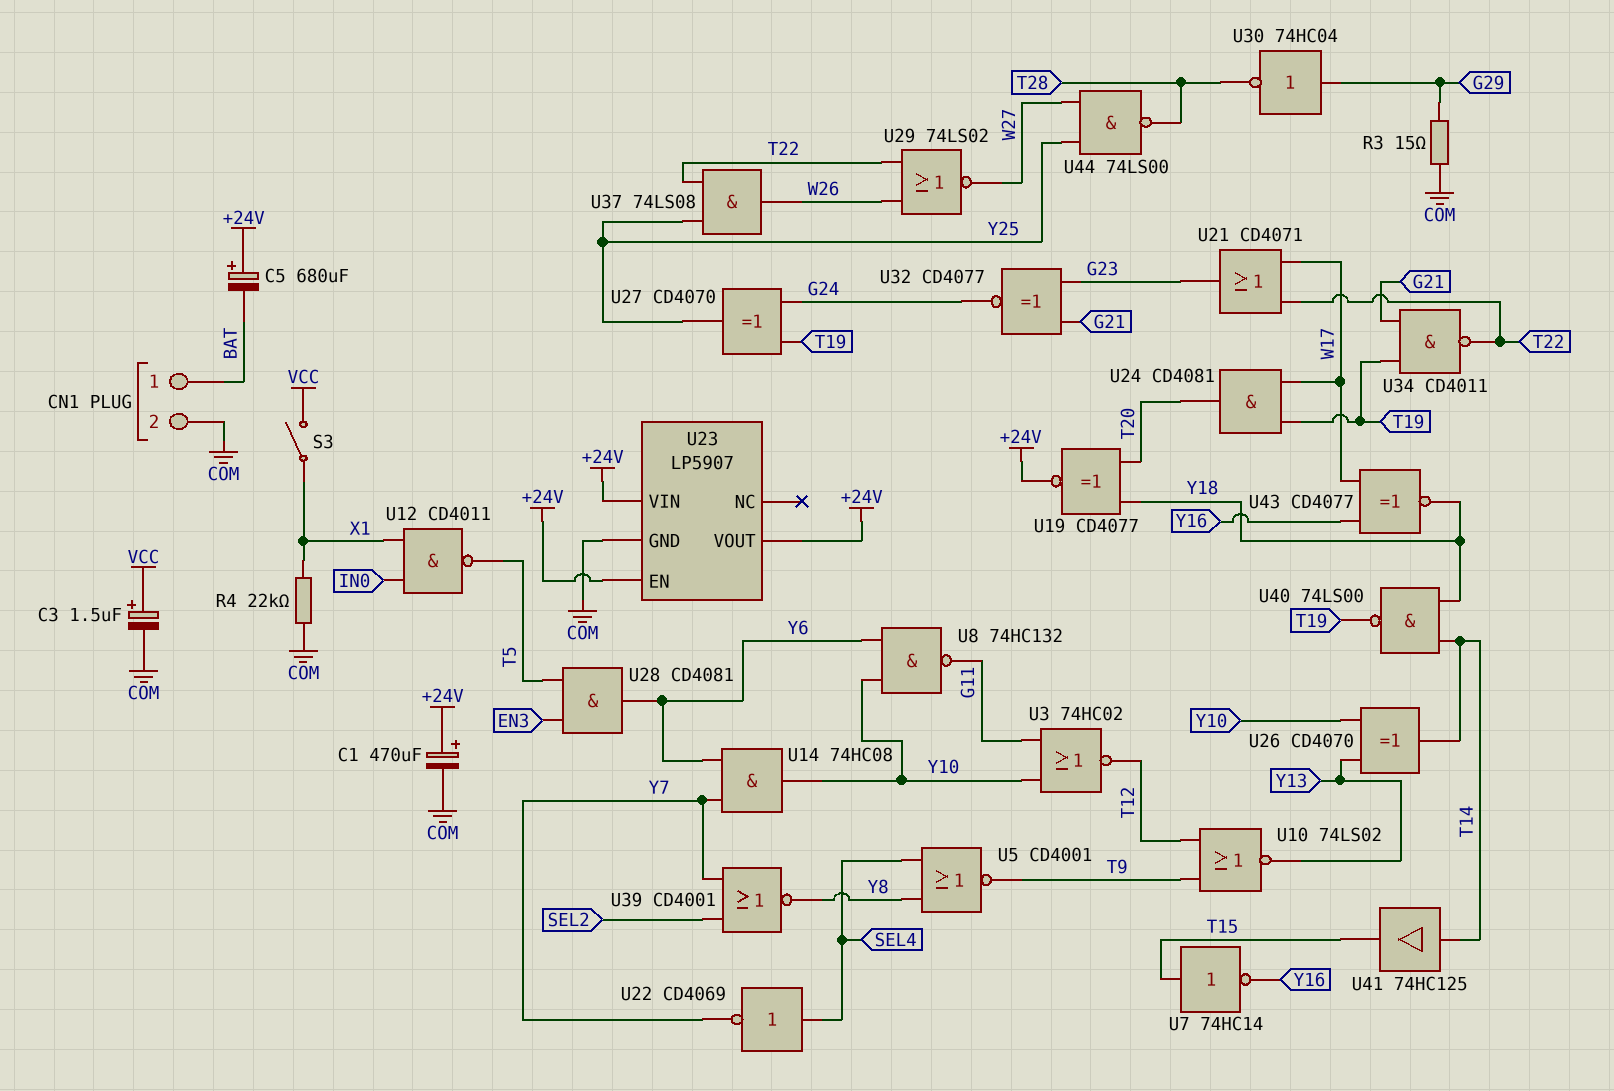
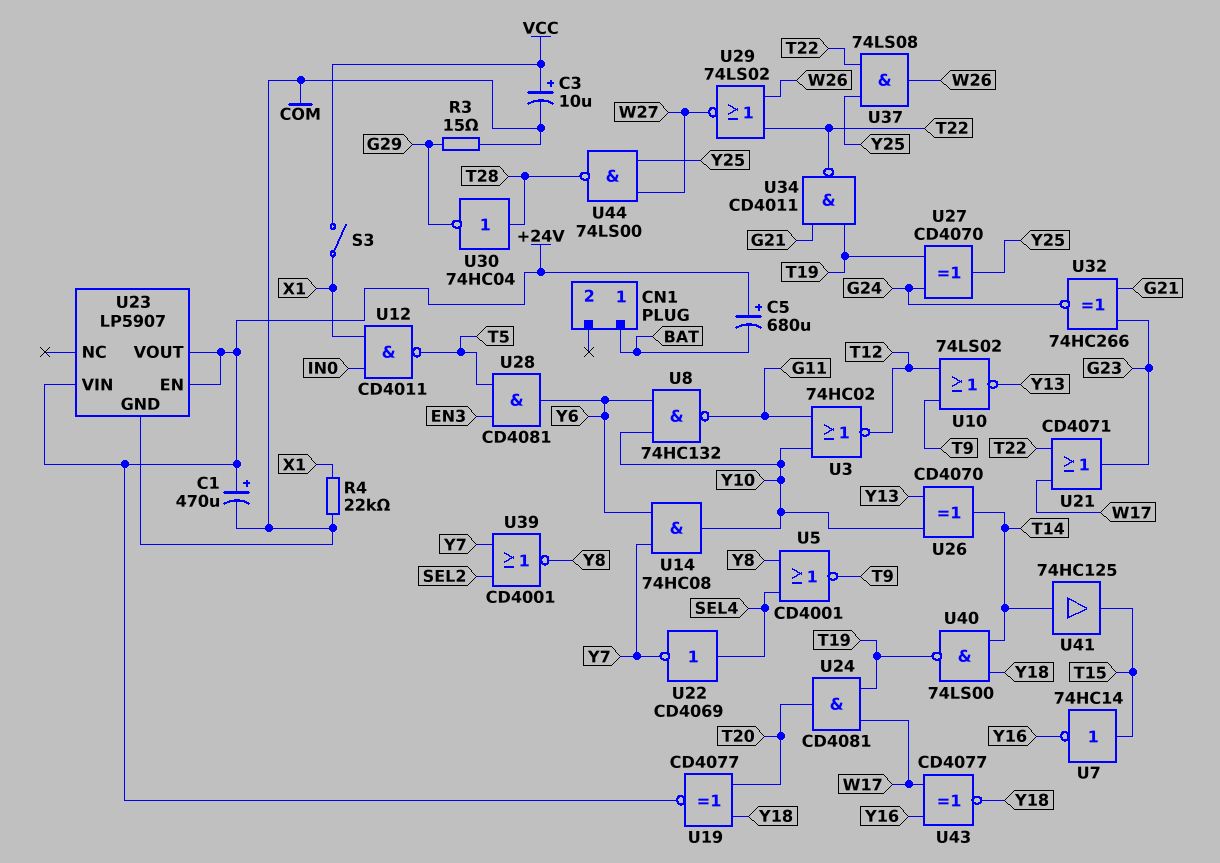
C3: 1.5uF (plus VCC, minus COM) -> 10uF (plus VCC, minus COM)
CN1 pin 2: COM -> none
U30: NOT 74HC04 (in G29, out T28) -> NOT 74HC04 (in T28, out G29)
U32: XNOR CD4077 (in G21, in G23, out G24) -> XNOR 74HC266 (in G21, in G23, out G24)

